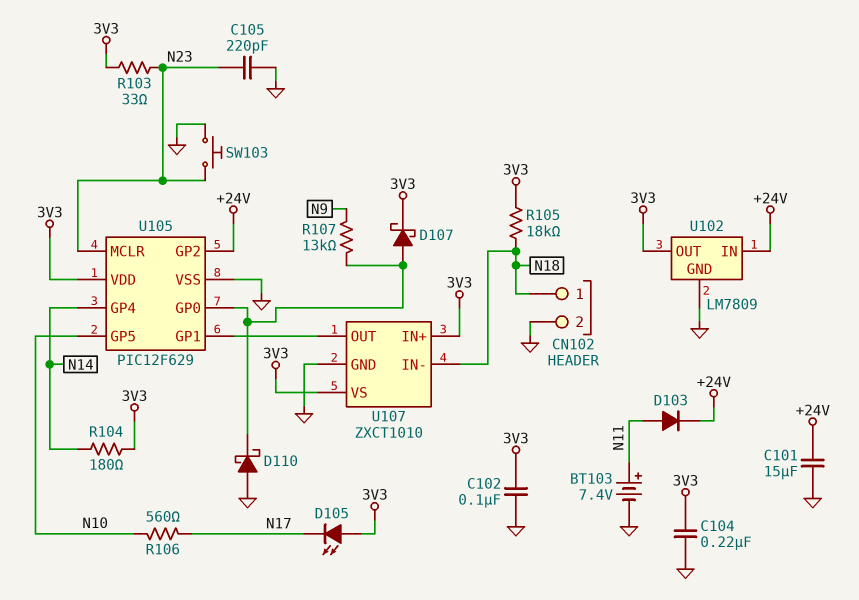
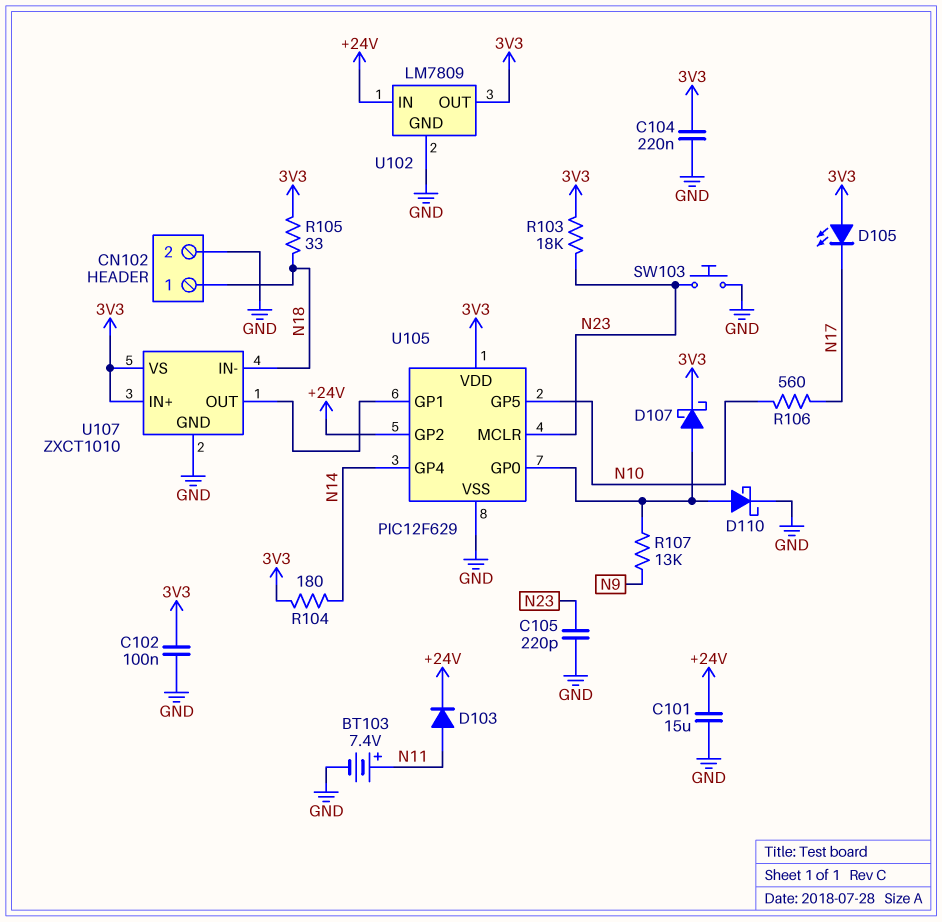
D110: schottky (A GND, K U105/GP0) -> schottky (A U105/GP0, K GND)
R103: 33 (3V3, N23) -> 18k (3V3, N23)
R105: 18k (3V3, N18) -> 33 (3V3, N18)

